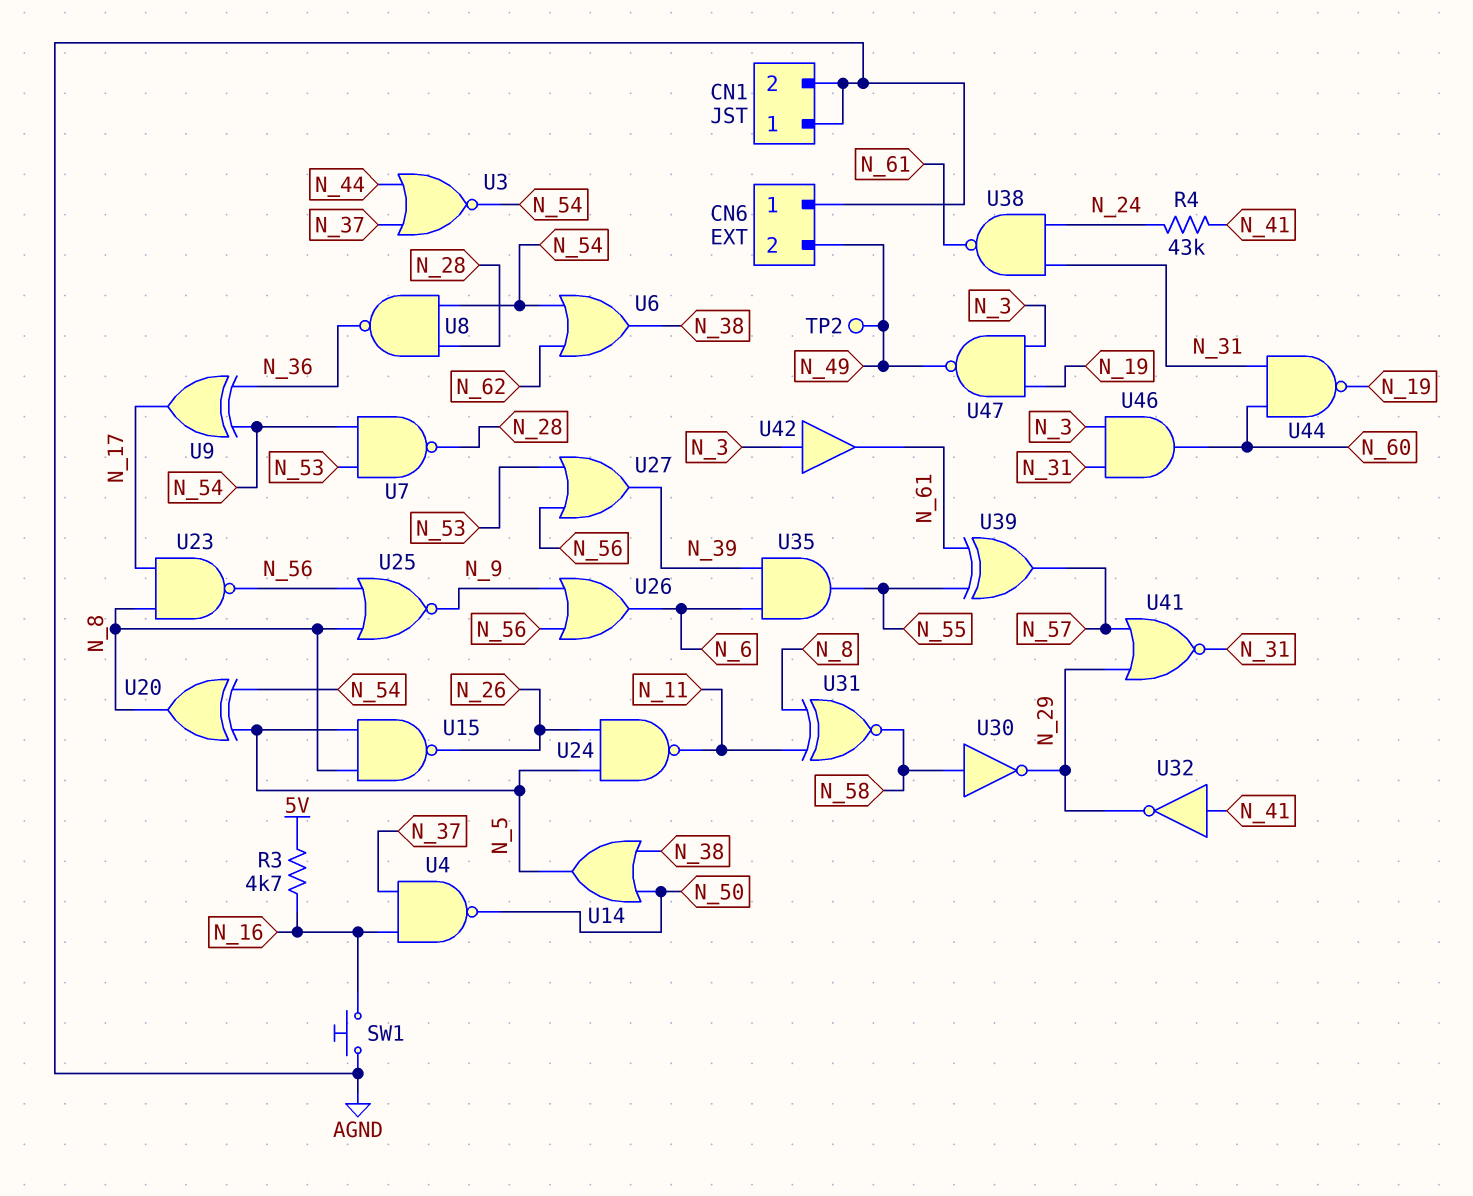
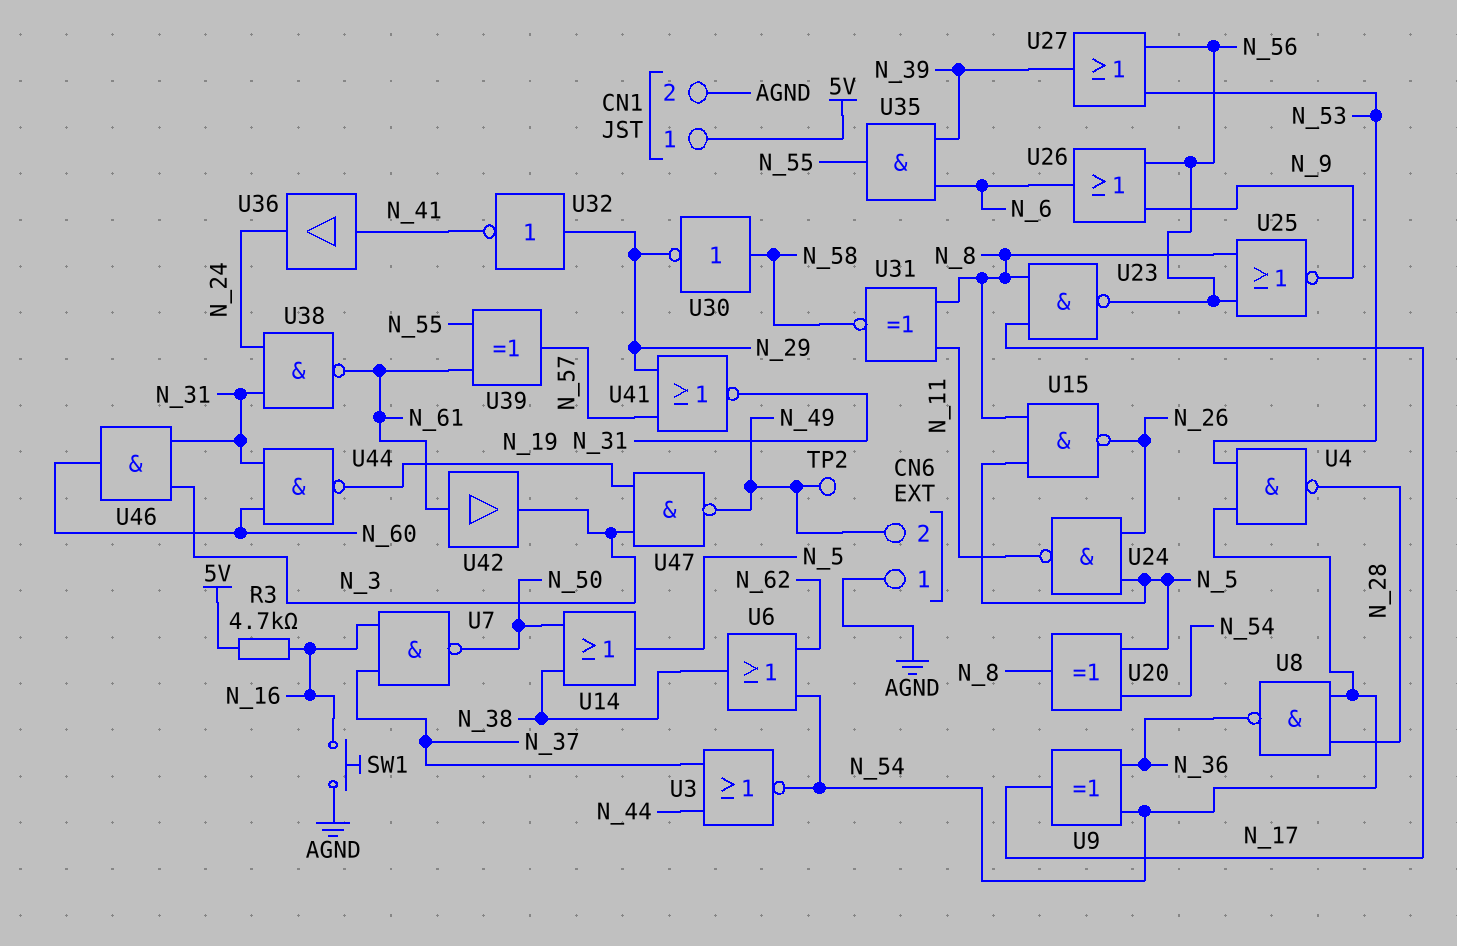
CN1 pin 1: AGND -> 5V
R4: 43k (N_24, N_41) -> none
U4: NAND (in N_16, in N_37, out N_50) -> NAND (in N_53, in N_54, out N_28)
U7: NAND (in N_53, in N_54, out N_28) -> NAND (in N_16, in N_37, out N_50)
U32: NOT (in N_41, out N_29) -> NOT (in N_29, out N_41)
U36: none -> buffer (in N_41, out N_24)
U42: buffer (in N_3, out N_61) -> buffer (in N_61, out N_3)

